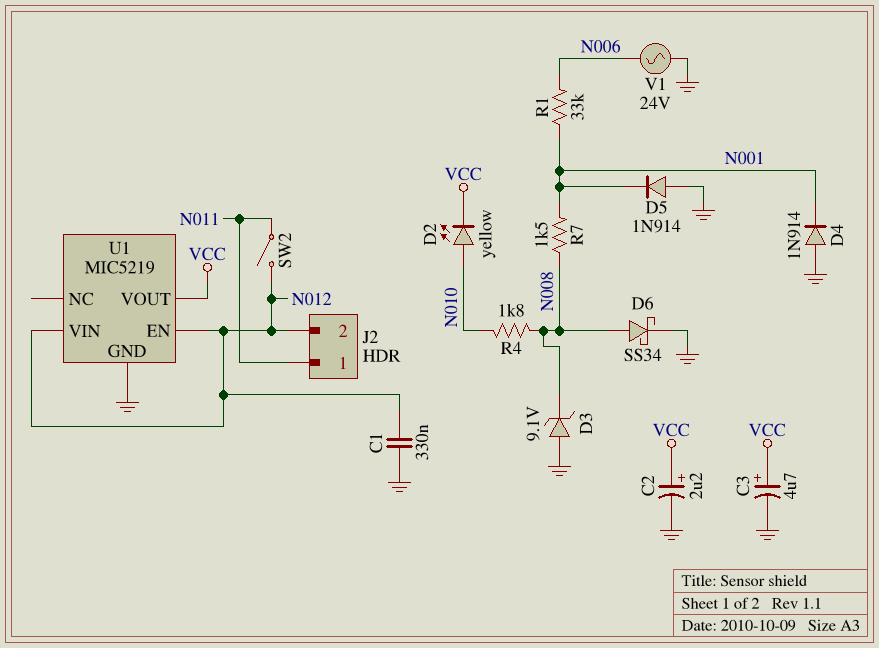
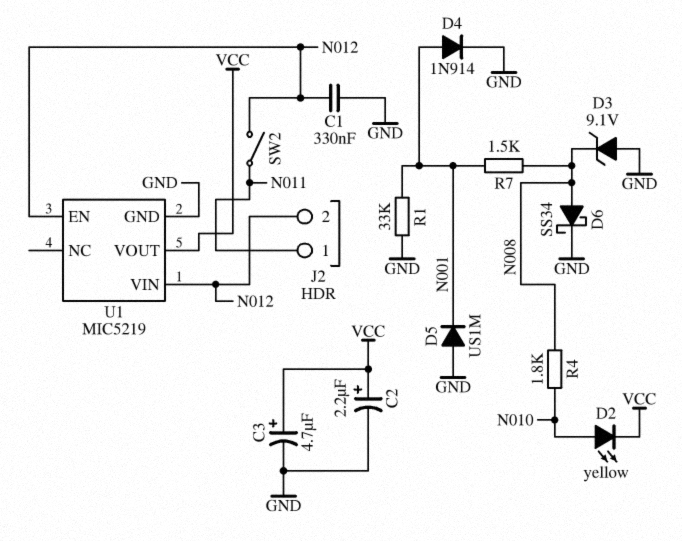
D4: diode 1N914 (A GND, K N001) -> diode 1N914 (A N001, K GND)
D5: diode 1N914 (A GND, K N001) -> diode US1M (A GND, K N001)
R1: 33k (N001, N006) -> 33k (GND, N001)
V1: AC 24V (GND, N006) -> none

